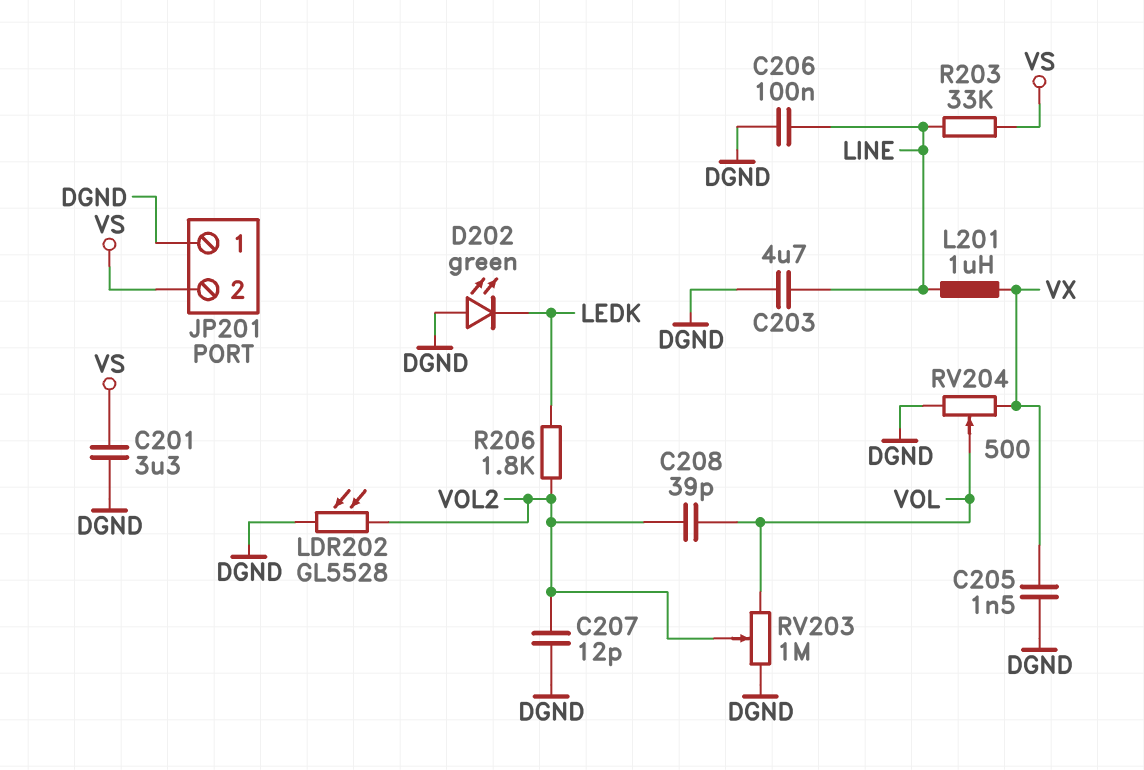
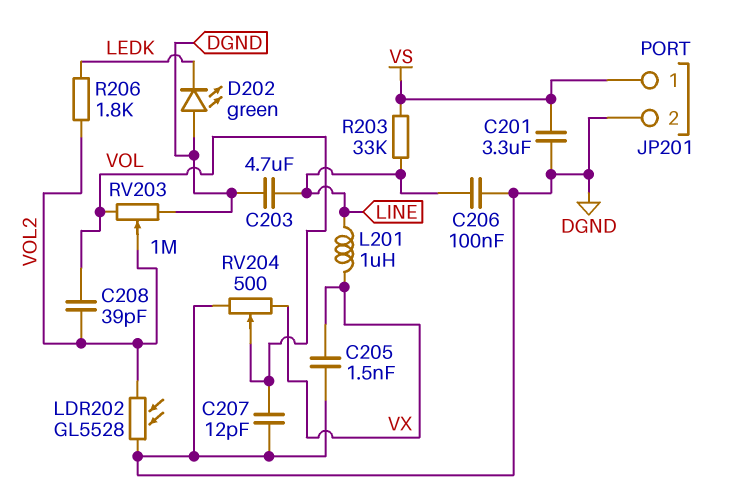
C207: 12pF (DGND, VOL2) -> 12pF (DGND, VOL)
JP201 pin 1: DGND -> VS
JP201 pin 2: VS -> DGND

